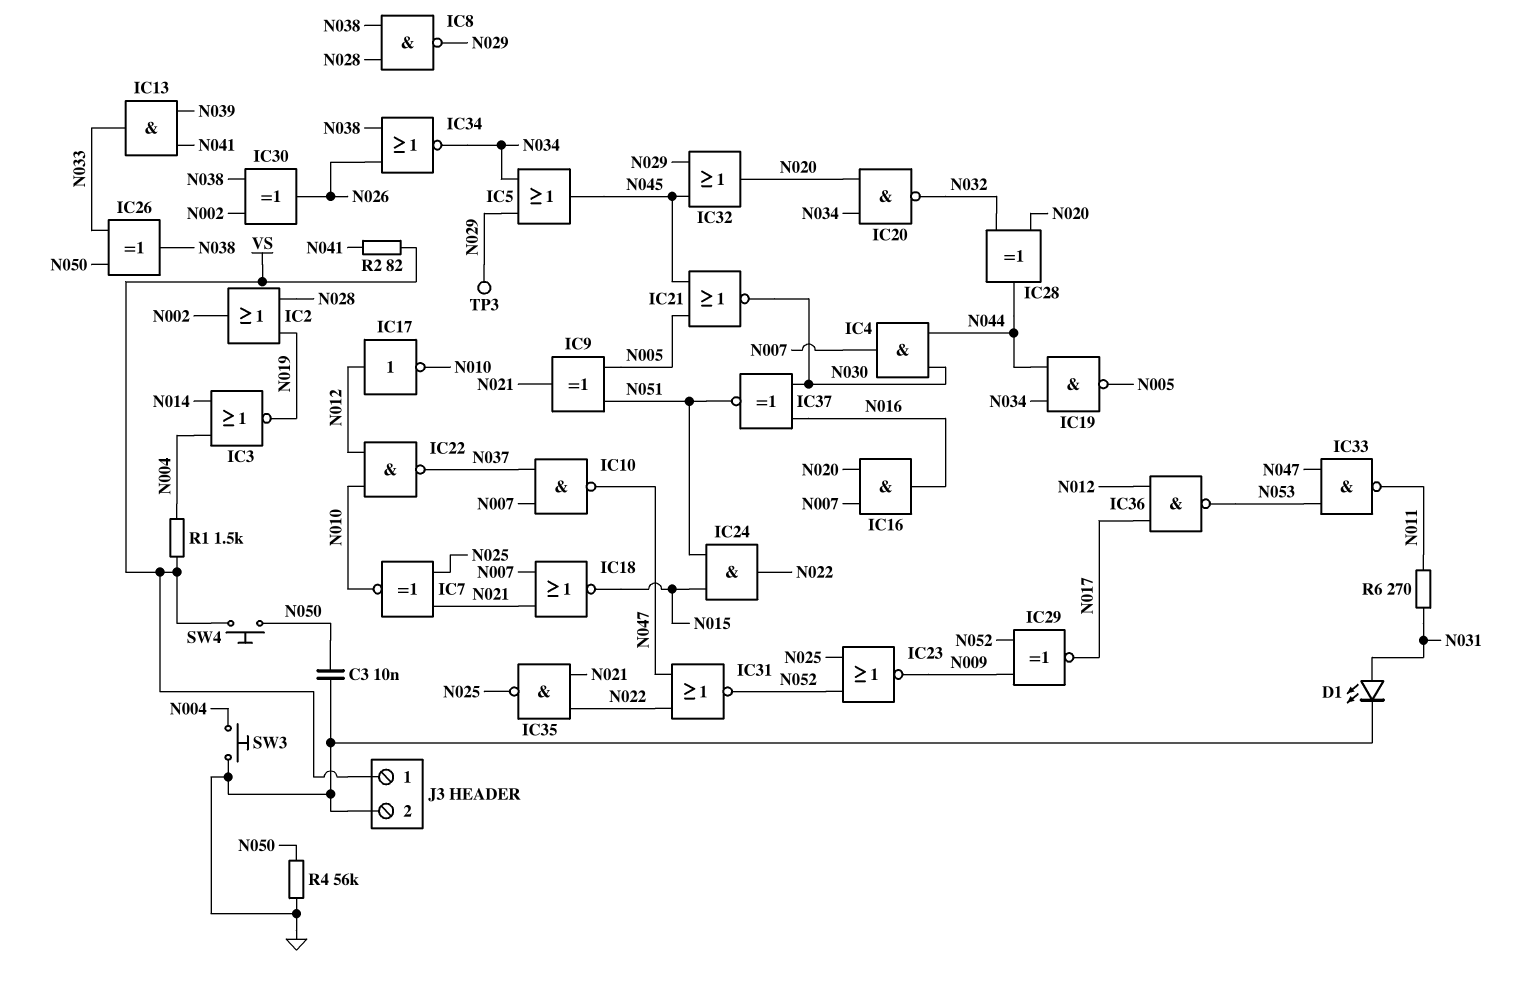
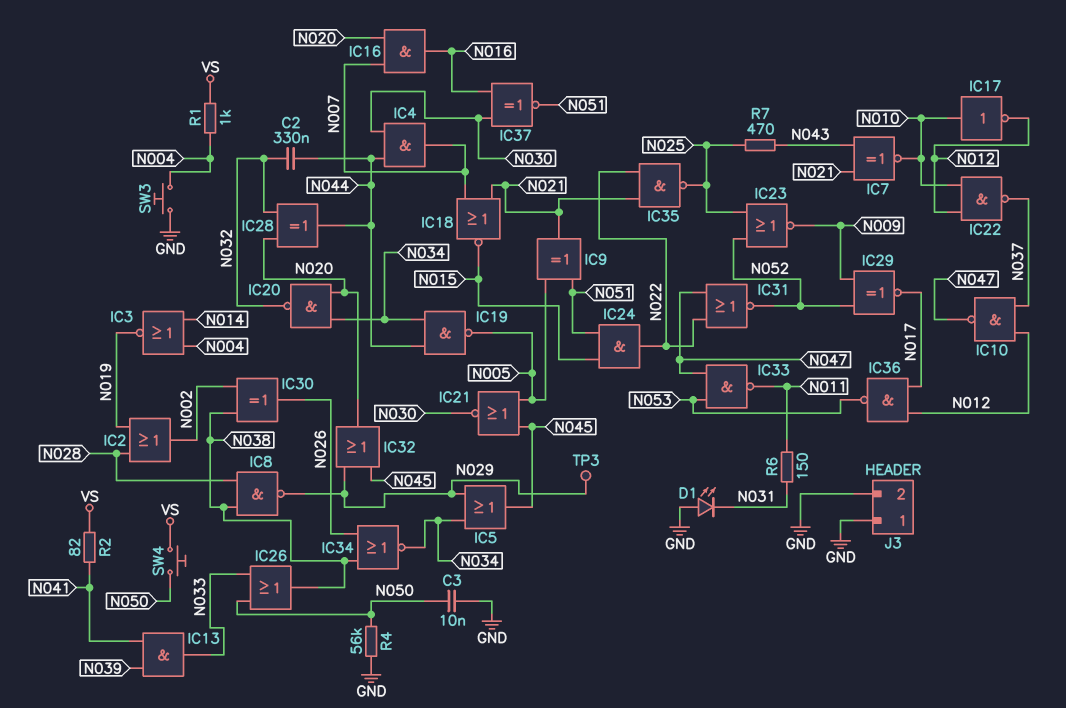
C2: none -> 330nF (N032, N044)
D1: LED (A N031, K GND) -> LED (A GND, K N031)
IC7: XNOR (in N021, in N025, out N010) -> XNOR (in N021, in N043, out N010)
IC10: NAND (in N007, in N037, out N047) -> NAND (in N012, in N037, out N047)
IC17: NOT (in N012, out N010) -> NOT (in N010, out N012)
IC26: XOR (in N033, in N050, out N038) -> OR (in N033, in N050, out N038)
J3 pin 1: VS -> GND
R1: 1.5k (N004, VS) -> 1k (N004, VS)
R6: 270 (N011, N031) -> 150 (N011, N031)
R7: none -> 470 (N025, N043)

